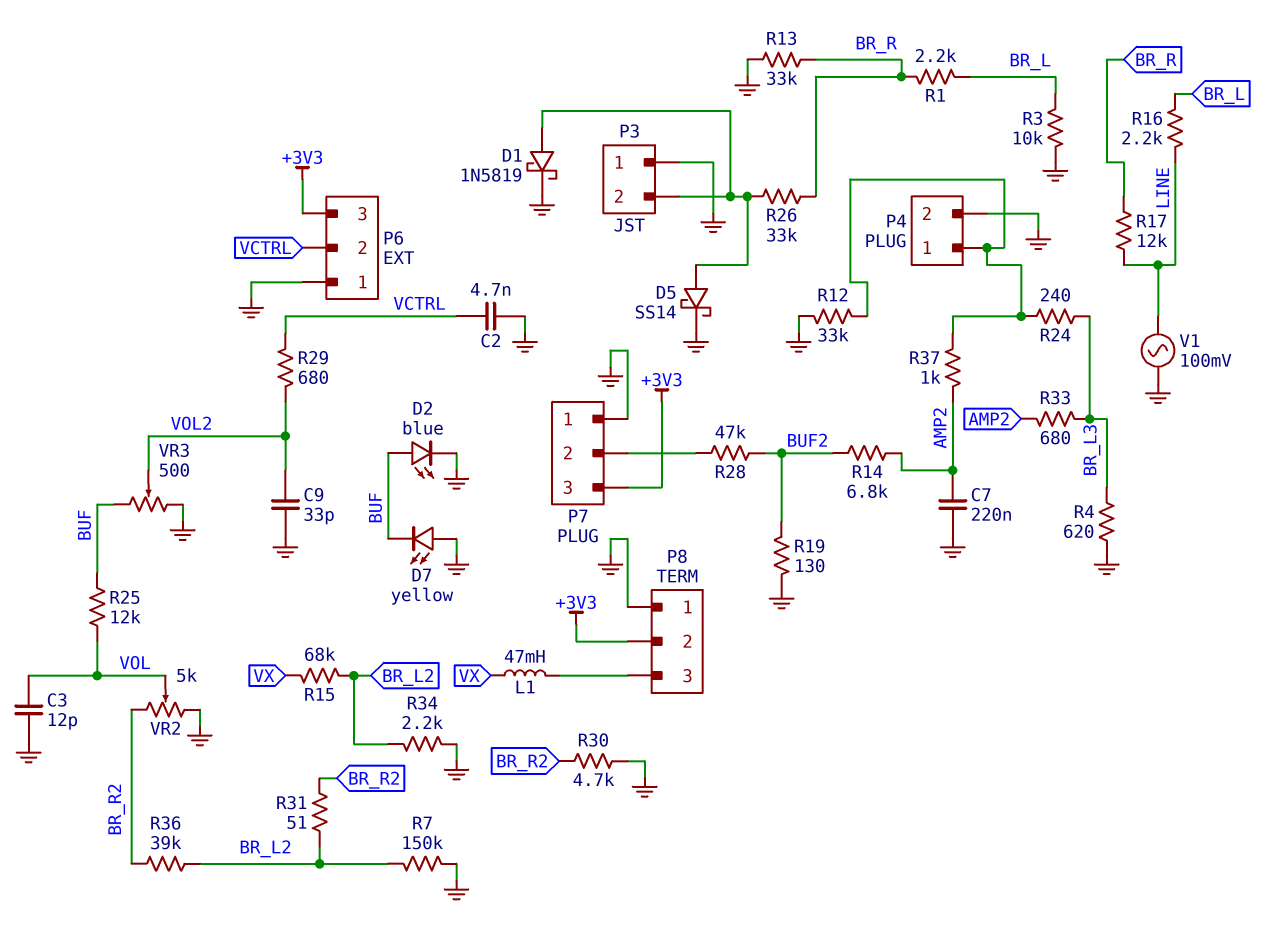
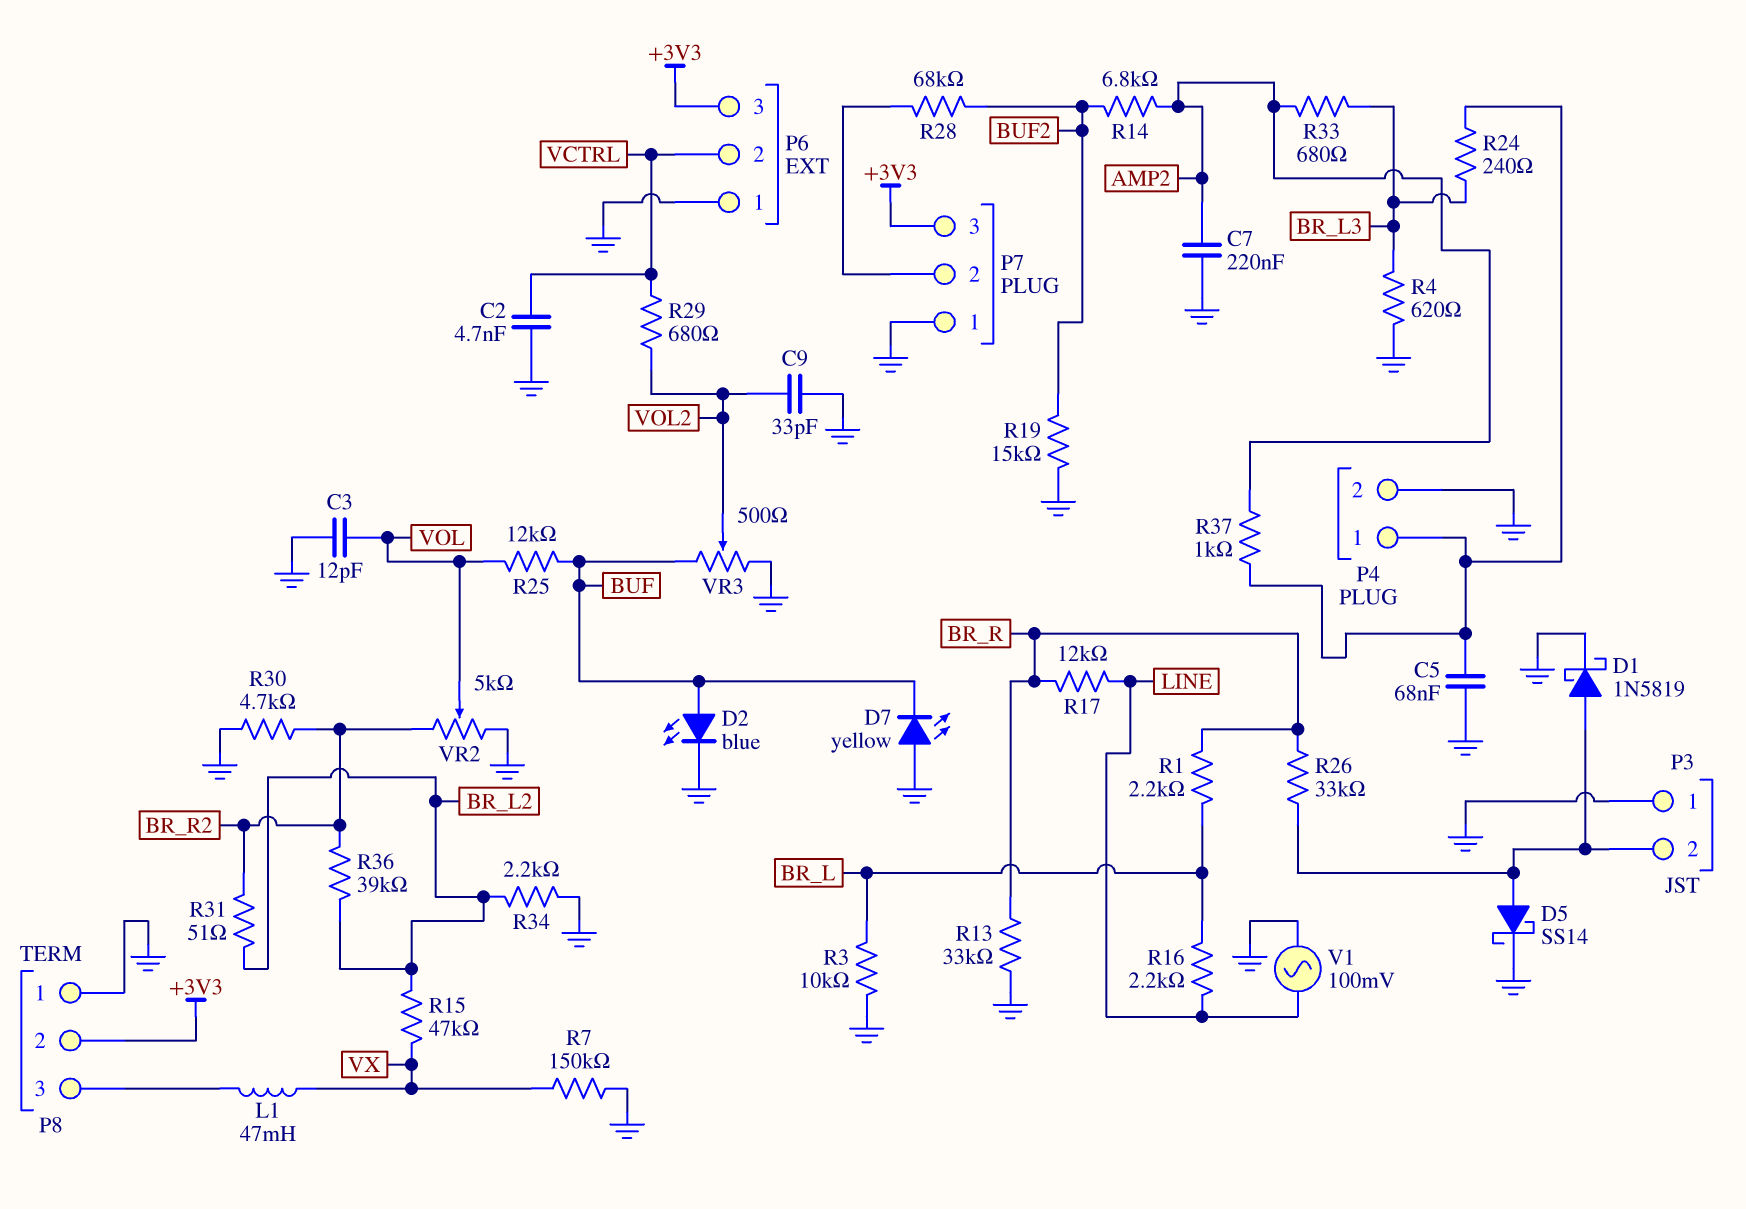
C5: none -> 68nF (GND, P4/1)
R7: 150k (BR_L2, GND) -> 150k (GND, VX)
R12: 33k (GND, P4/1) -> none
R15: 68k (BR_L2, VX) -> 47k (BR_L2, VX)
R19: 130 (BUF2, GND) -> 15k (BUF2, GND)
R28: 47k (BUF2, P7/2) -> 68k (BUF2, P7/2)

